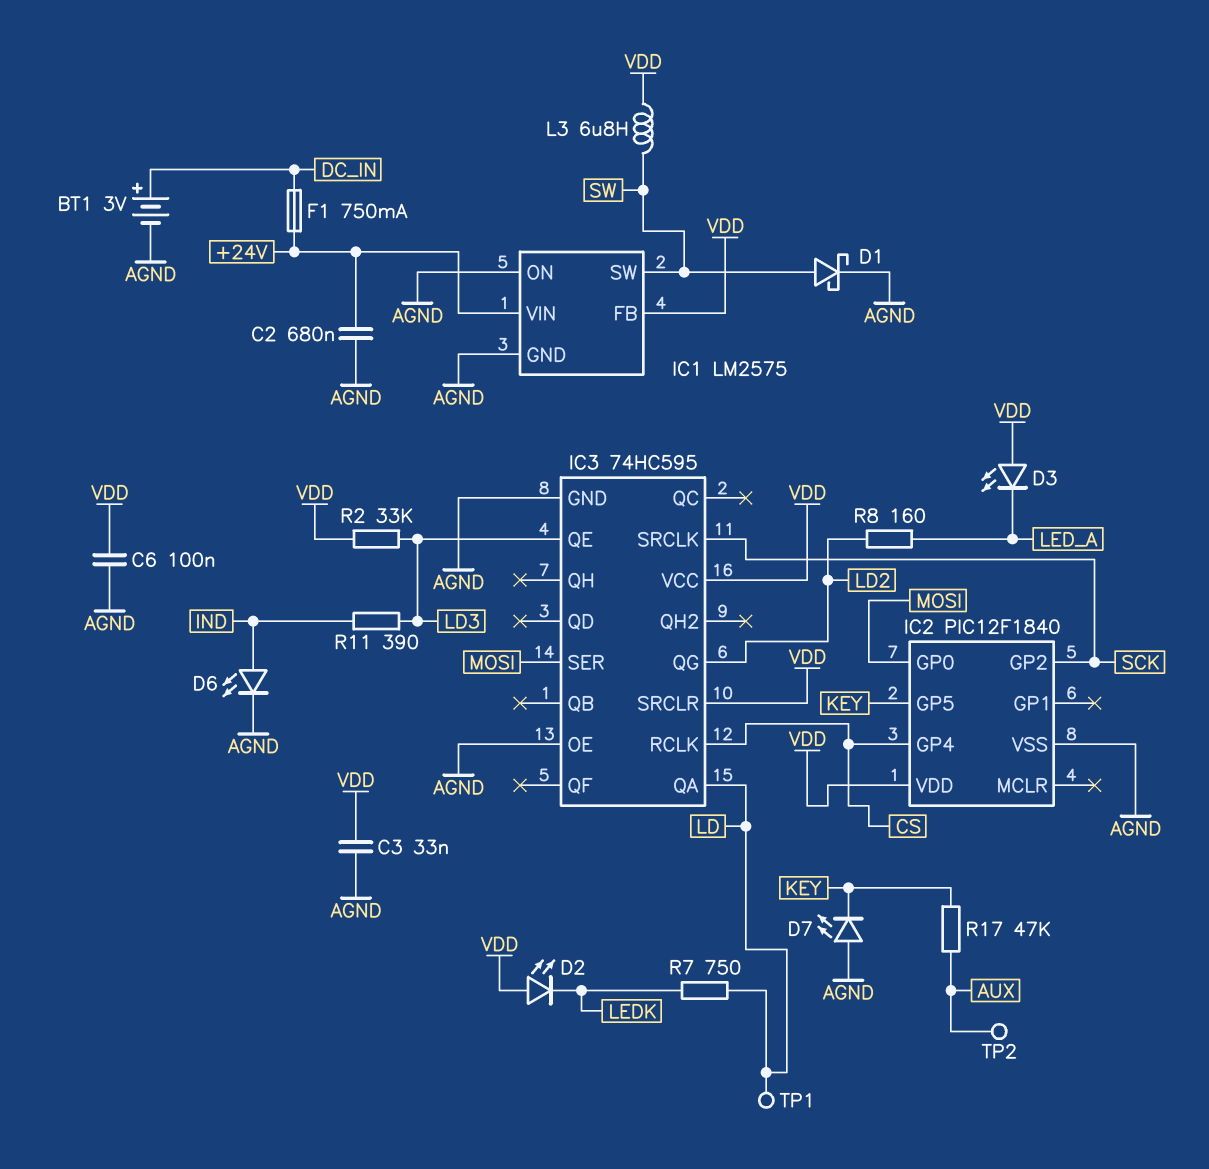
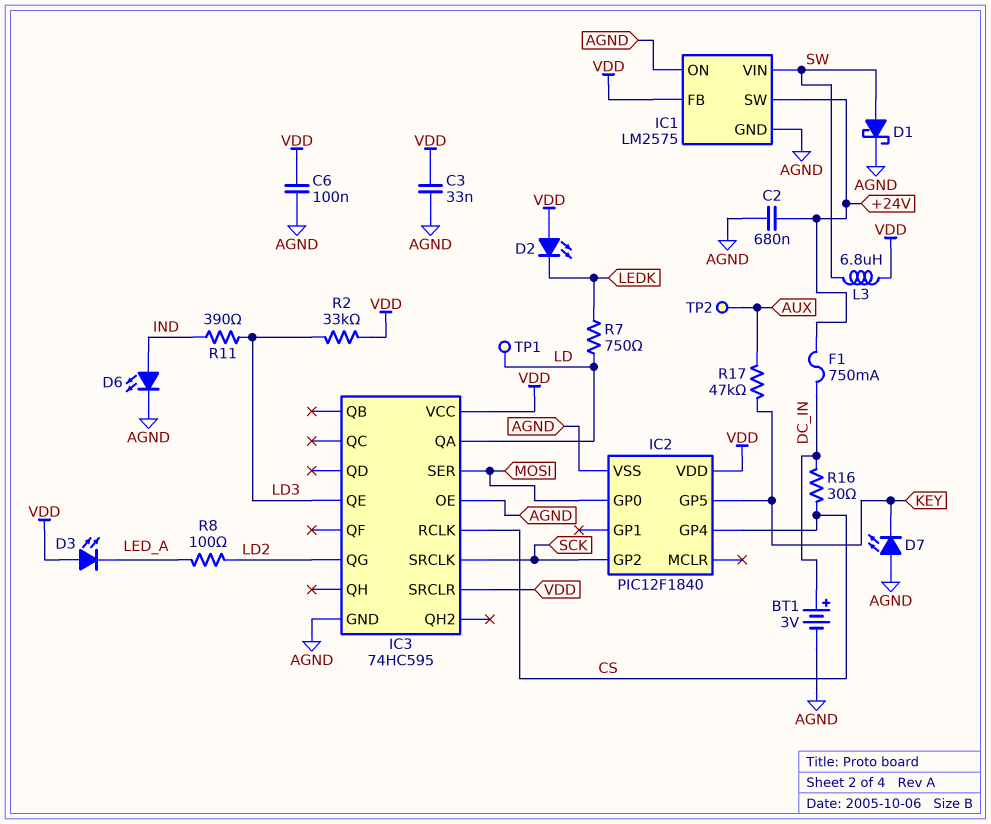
IC1 pin SW: SW -> +24V
IC1 pin VIN: +24V -> SW
R8: 160 (LD2, LED_A) -> 100 (LD2, LED_A)
R16: none -> 30 (CS, DC_IN)

